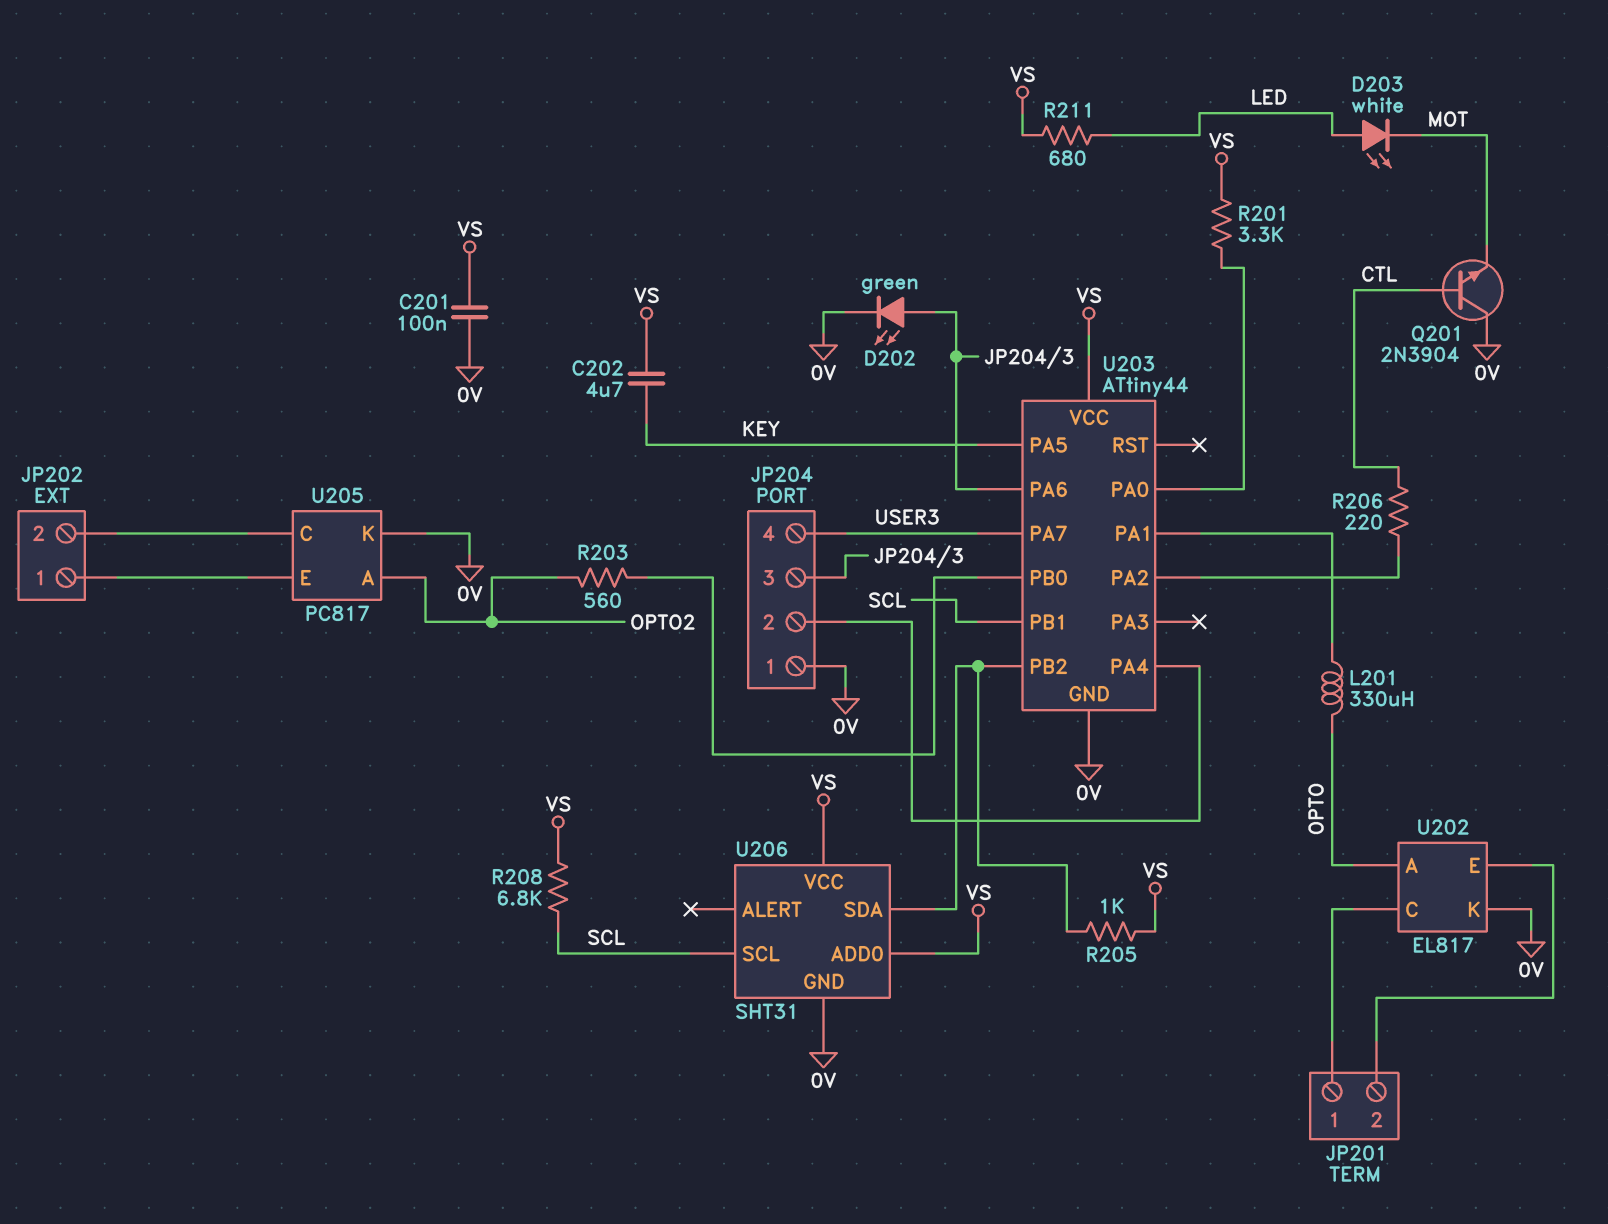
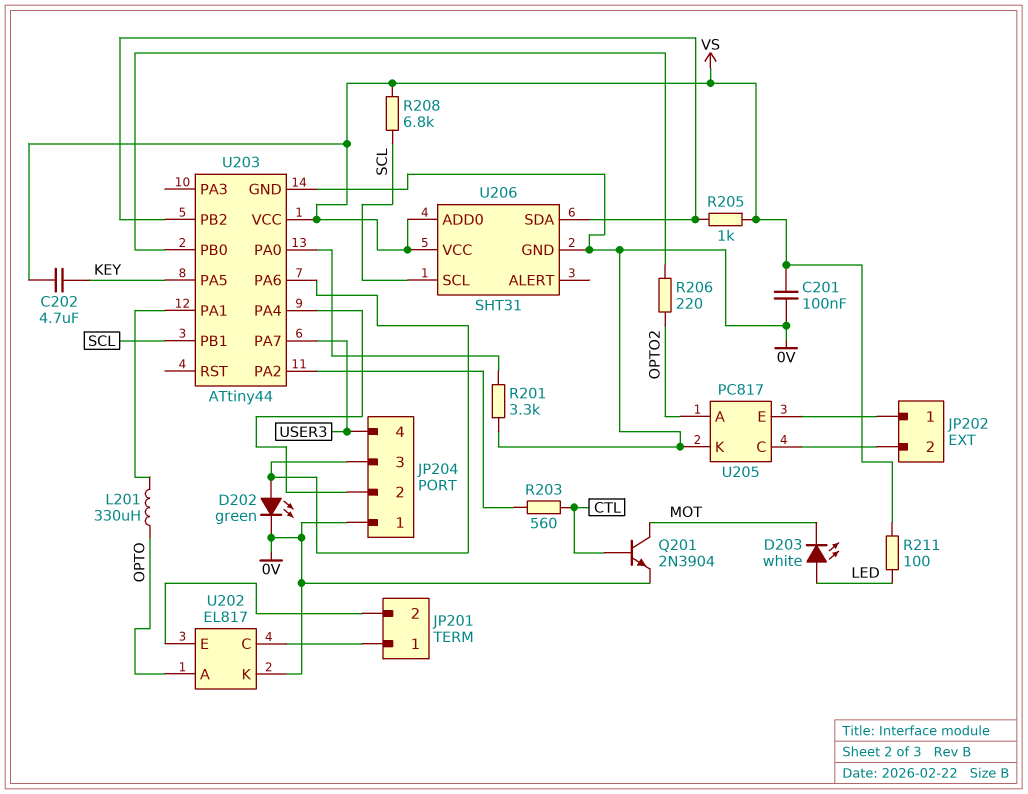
Q201: NPN 2N3904 (B CTL, C 0V, E MOT) -> NPN 2N3904 (B CTL, C MOT, E 0V)
R201: 3.3k (U203/PA0, VS) -> 3.3k (0V, U203/PA0)
R203: 560 (OPTO2, U203/PB0) -> 560 (CTL, U203/PA2)
R206: 220 (CTL, U203/PA2) -> 220 (OPTO2, U203/PB0)
R211: 680 (LED, VS) -> 100 (LED, VS)

